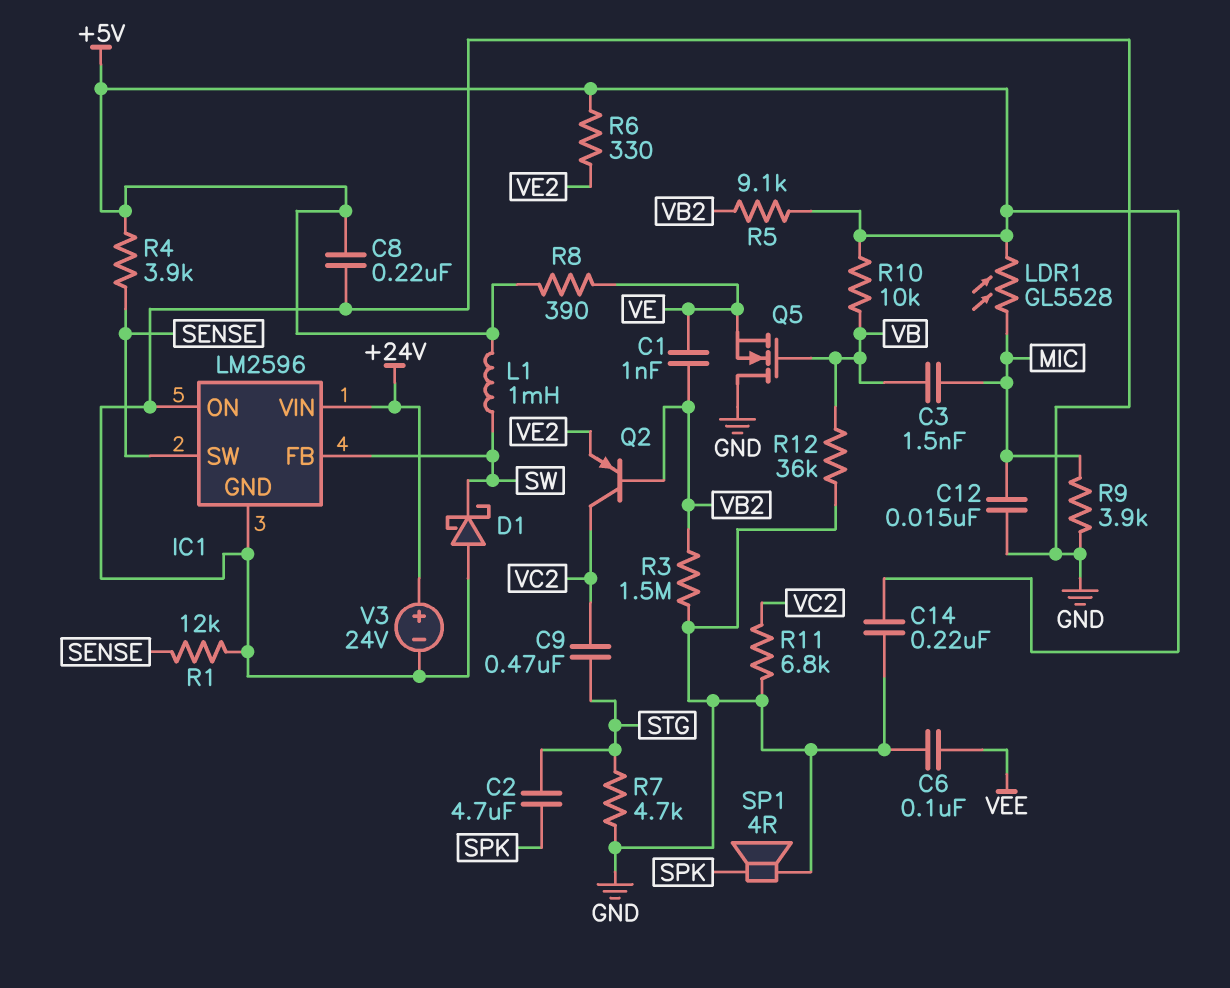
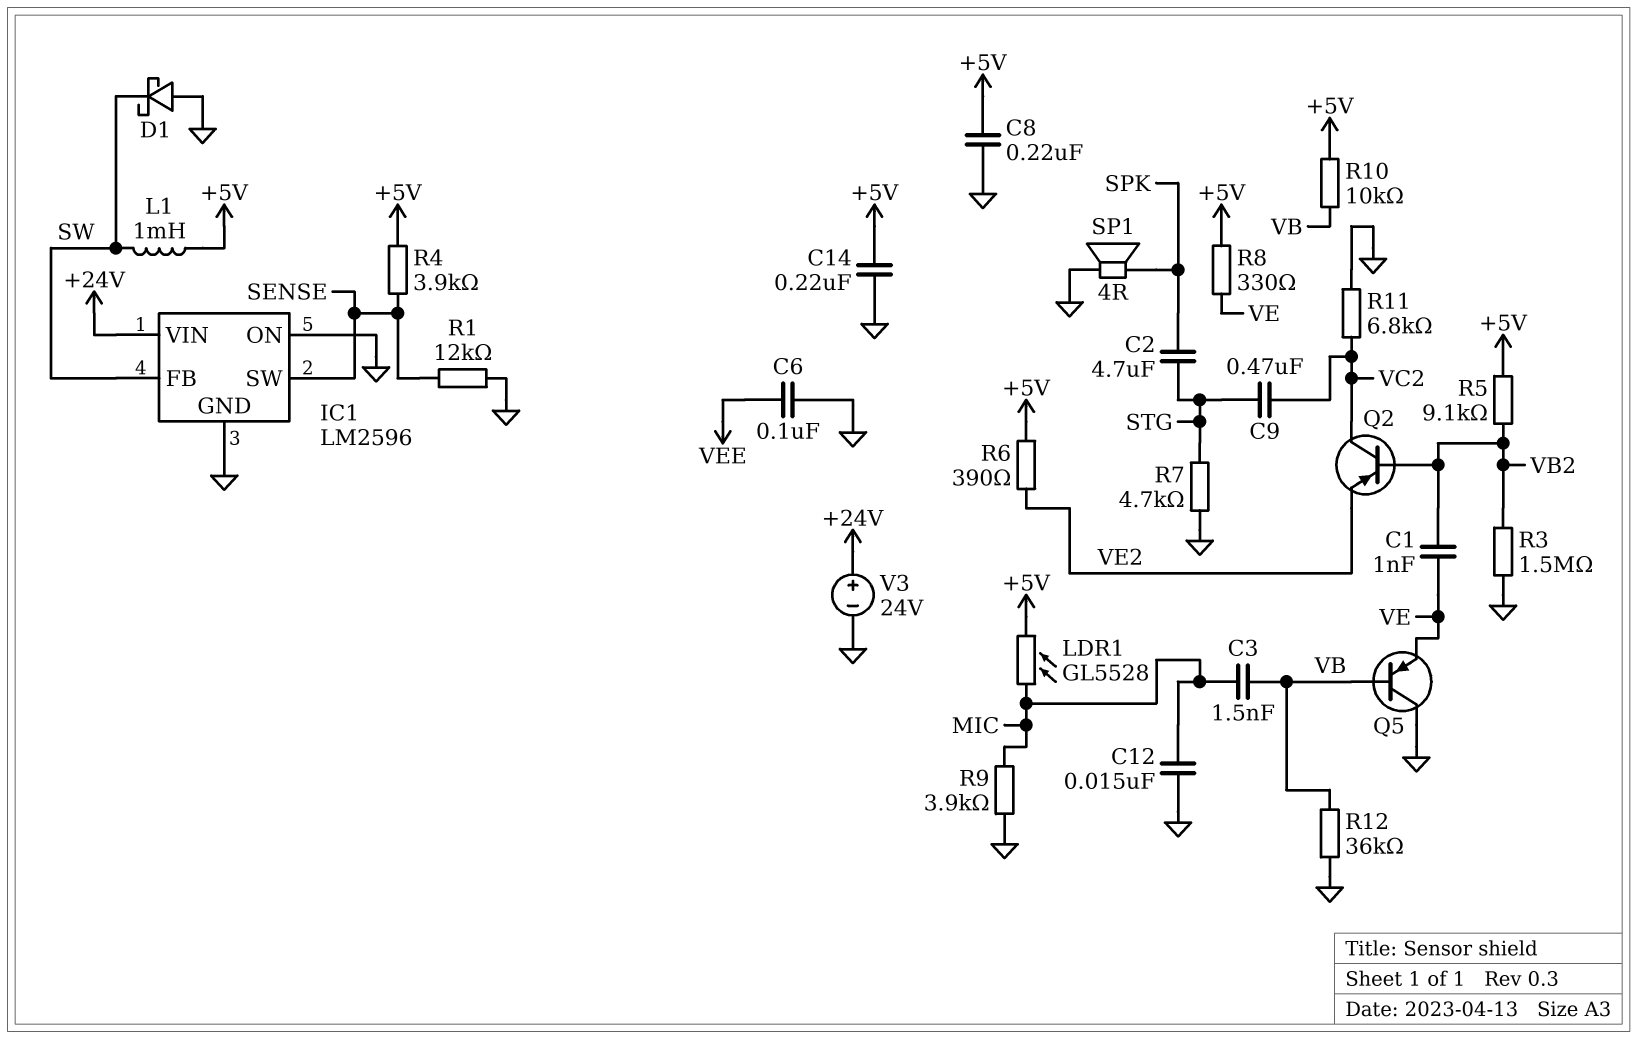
Q5: NMOS (G VB, D GND, S VE) -> PNP (B VB, C GND, E VE)
R6: 330 (+5V, VE2) -> 390 (+5V, VE2)
R8: 390 (+5V, VE) -> 330 (+5V, VE)

